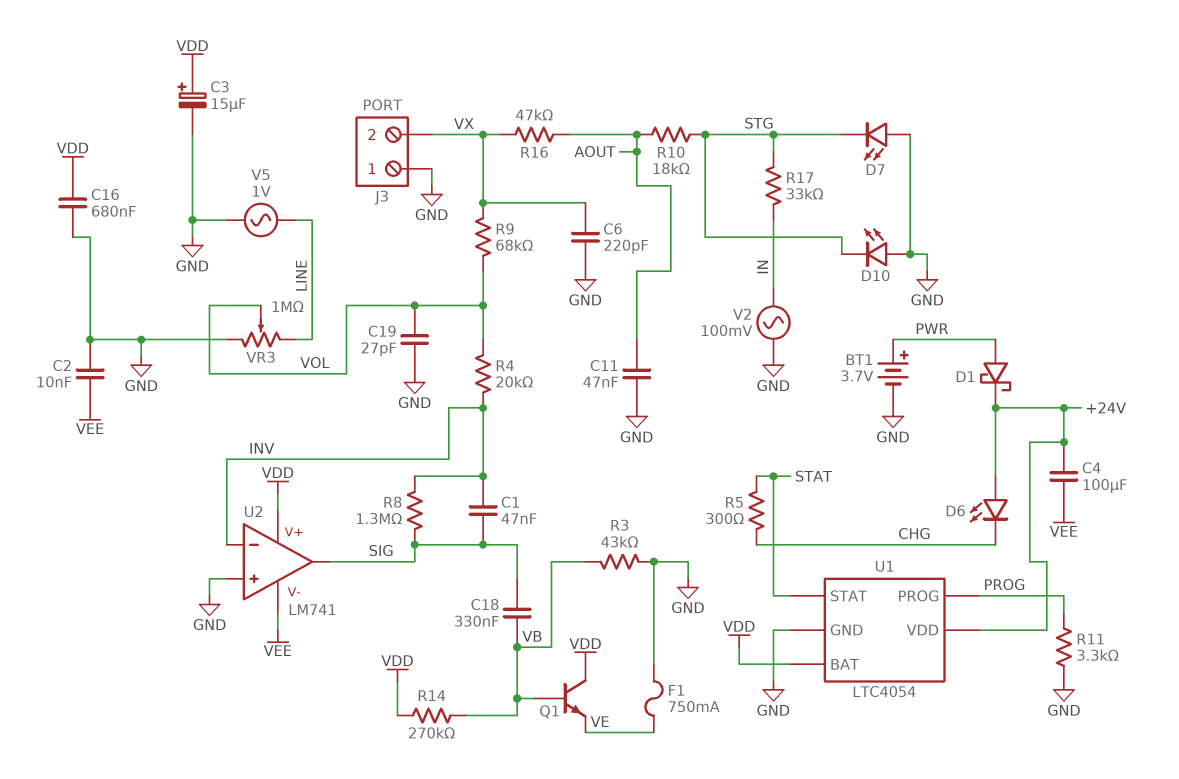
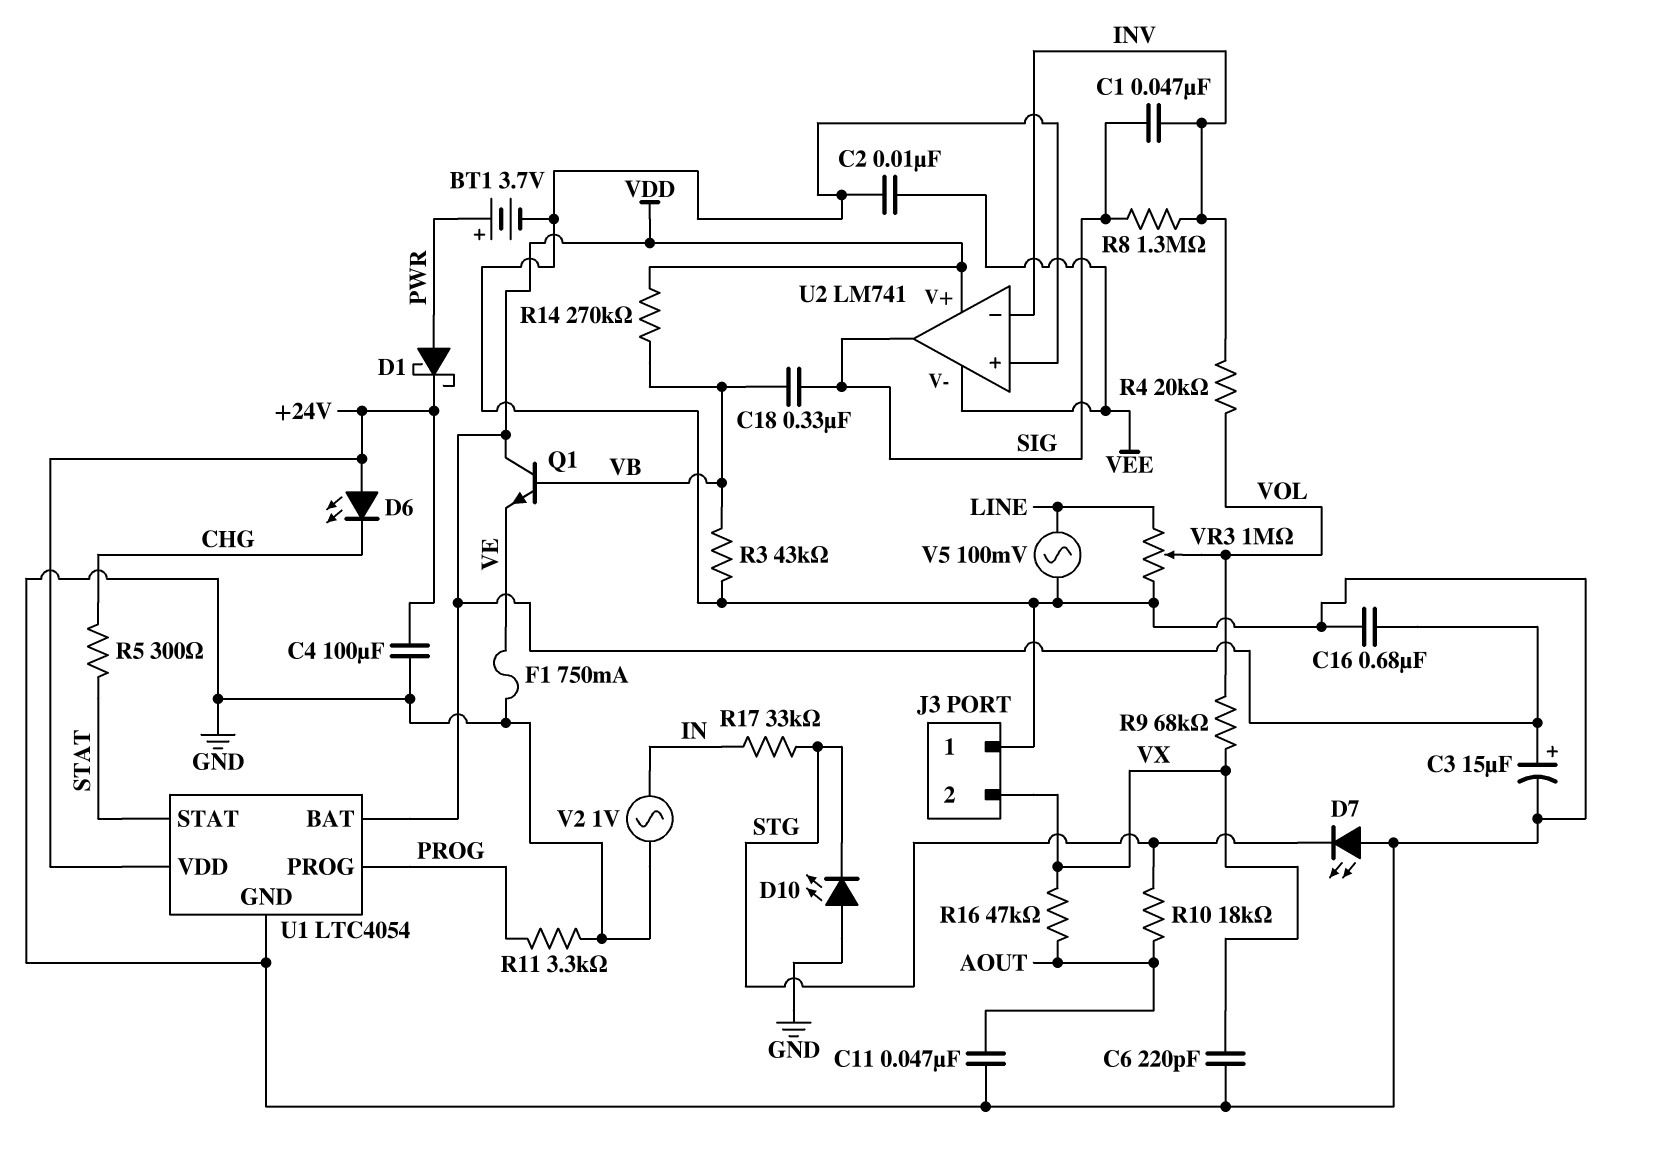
C4: 100uF (+24V, VEE) -> 100uF (+24V, GND)
C19: 27pF (GND, VOL) -> none
V2: AC 100mV (GND, IN) -> AC 1V (GND, IN)
V5: AC 1V (GND, LINE) -> AC 100mV (GND, LINE)

